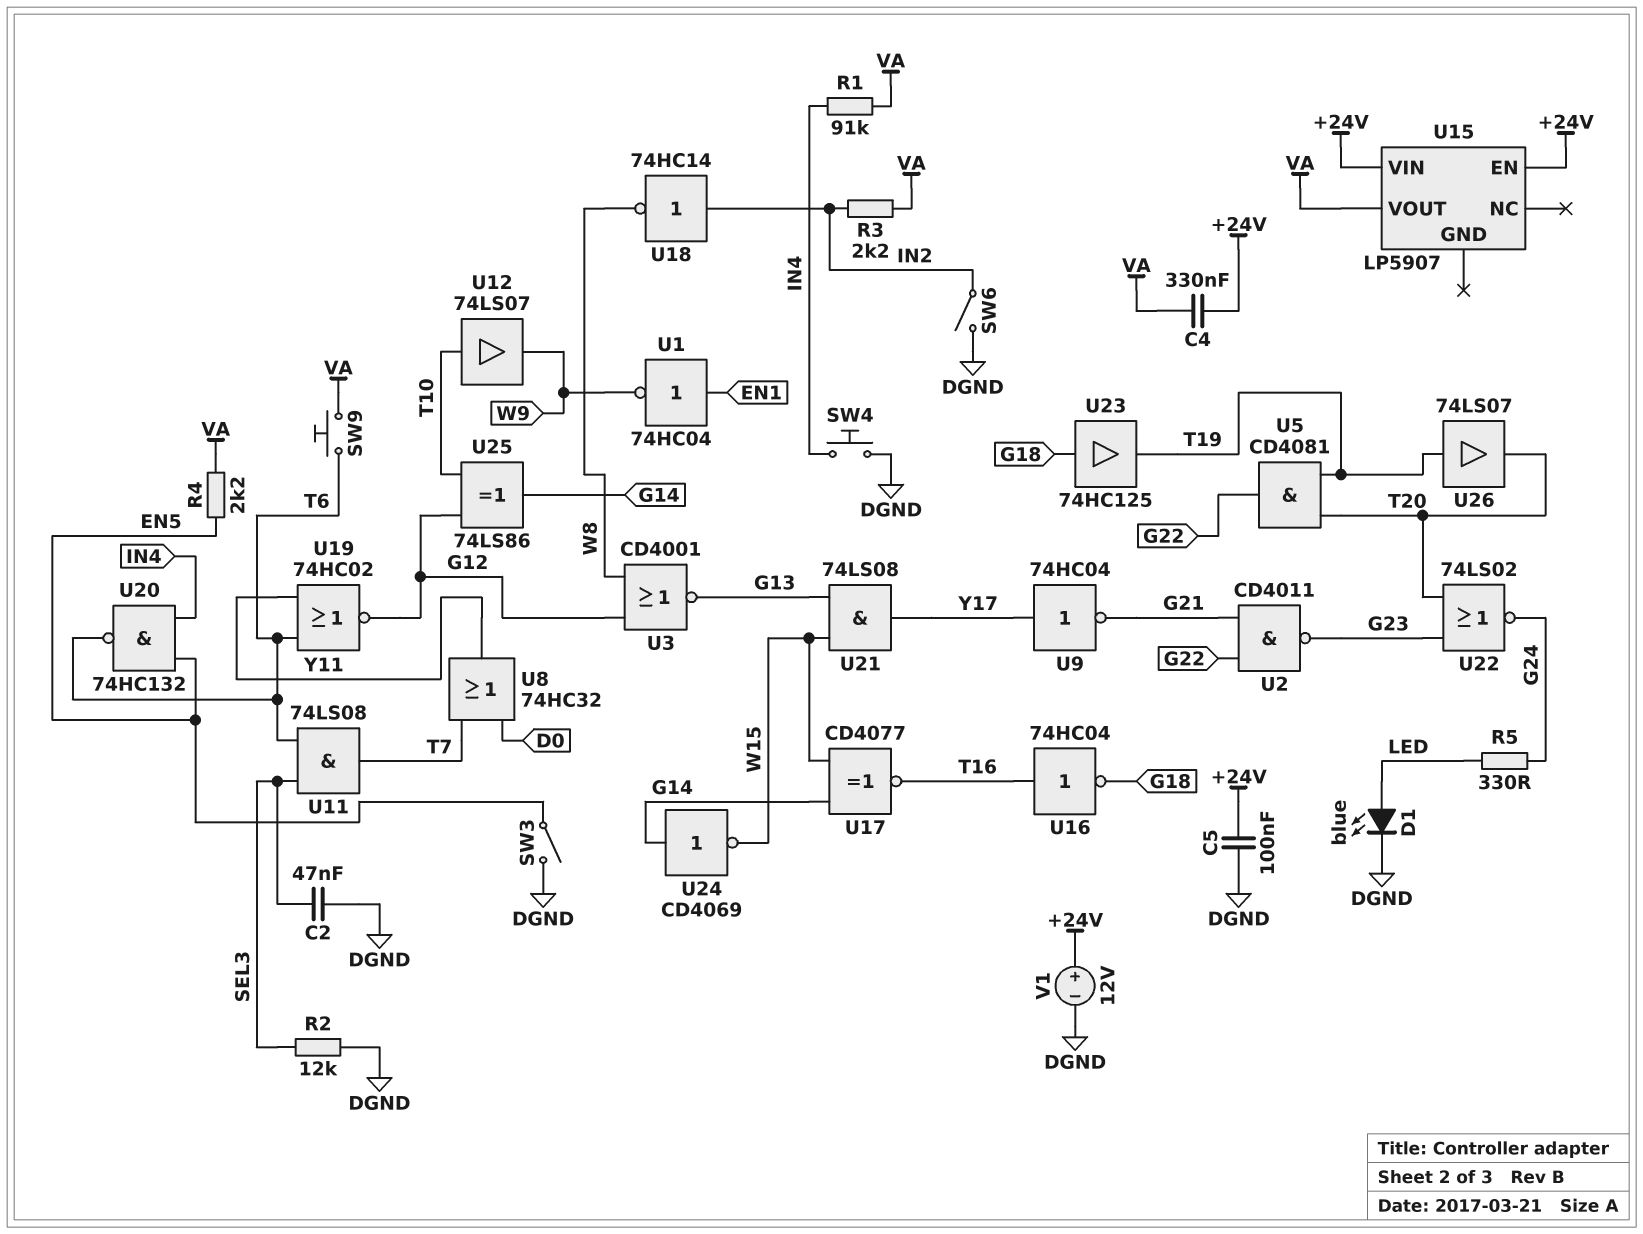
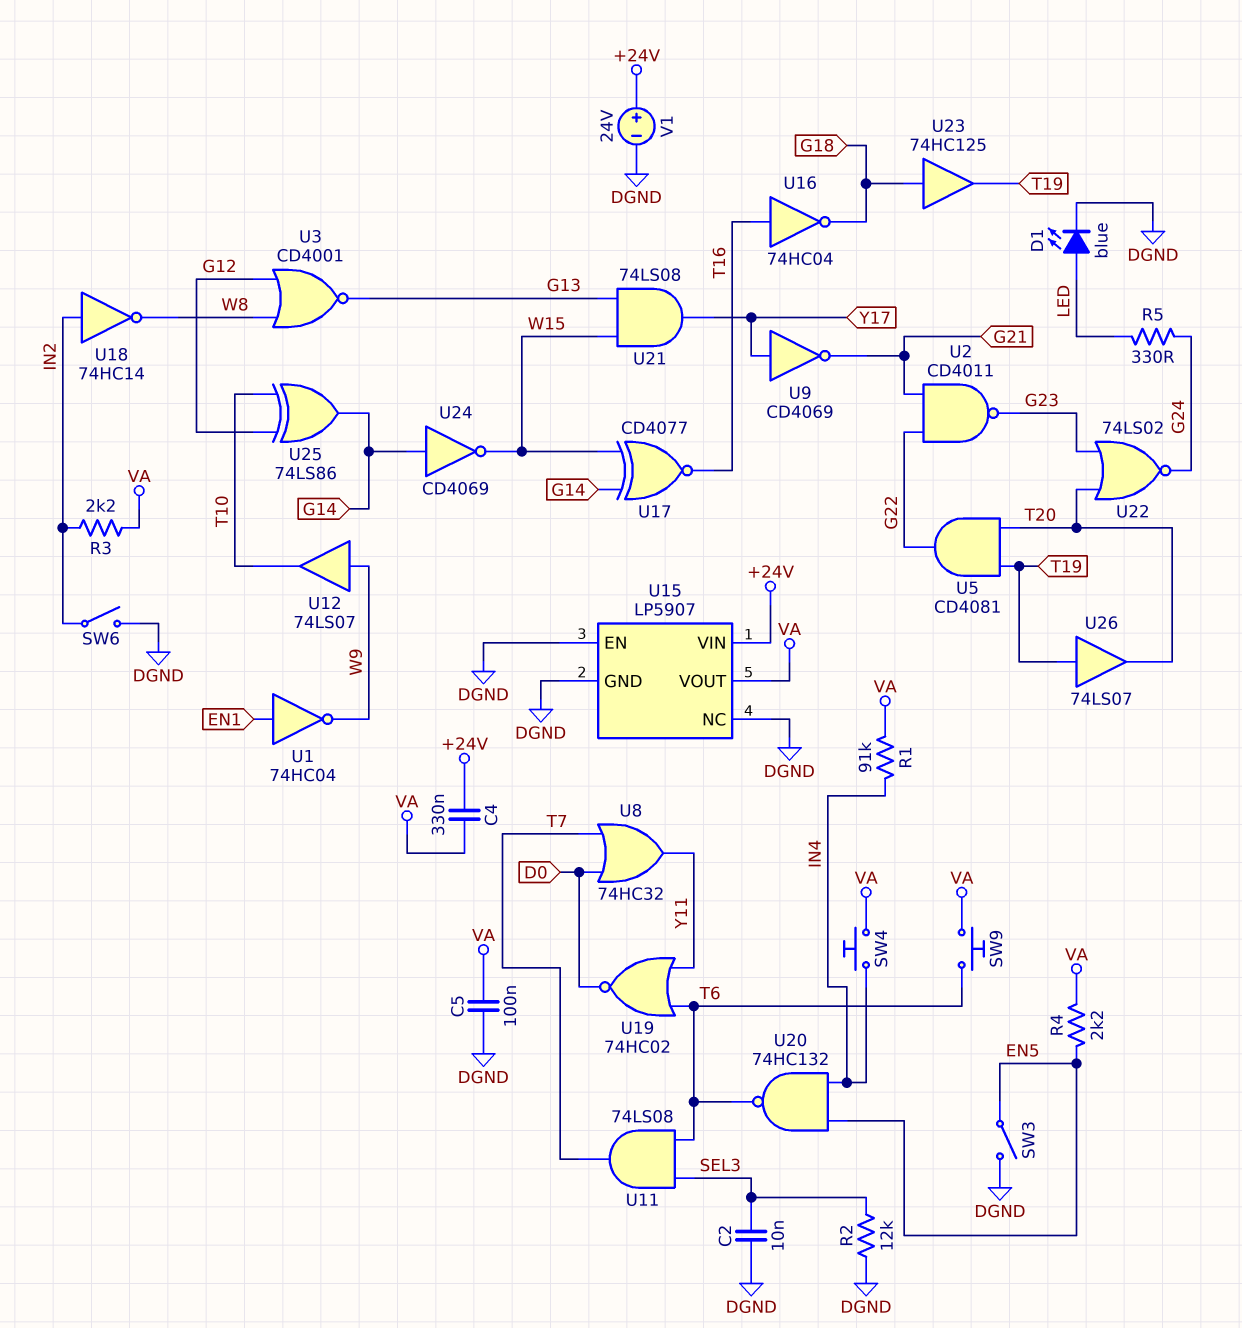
C2: 47nF (DGND, SEL3) -> 10nF (DGND, SEL3)
C5: 100nF (+24V, DGND) -> 100nF (DGND, VA)
SW4: button (DGND, IN4) -> button (IN4, VA)
U9: NOT 74HC04 (in Y17, out G21) -> NOT CD4069 (in Y17, out G21)
U12: buffer 74LS07 (in T10, out W9) -> buffer 74LS07 (in W9, out T10)
U15 pin EN: +24V -> DGND
U15 pin GND: none -> DGND
U15 pin NC: none -> DGND
U19: NOR 74HC02 (in T6, in Y11, out G12) -> NOR 74HC02 (in T6, in Y11, out D0)
V1: 12V (plus +24V, minus DGND) -> 24V (plus +24V, minus DGND)

